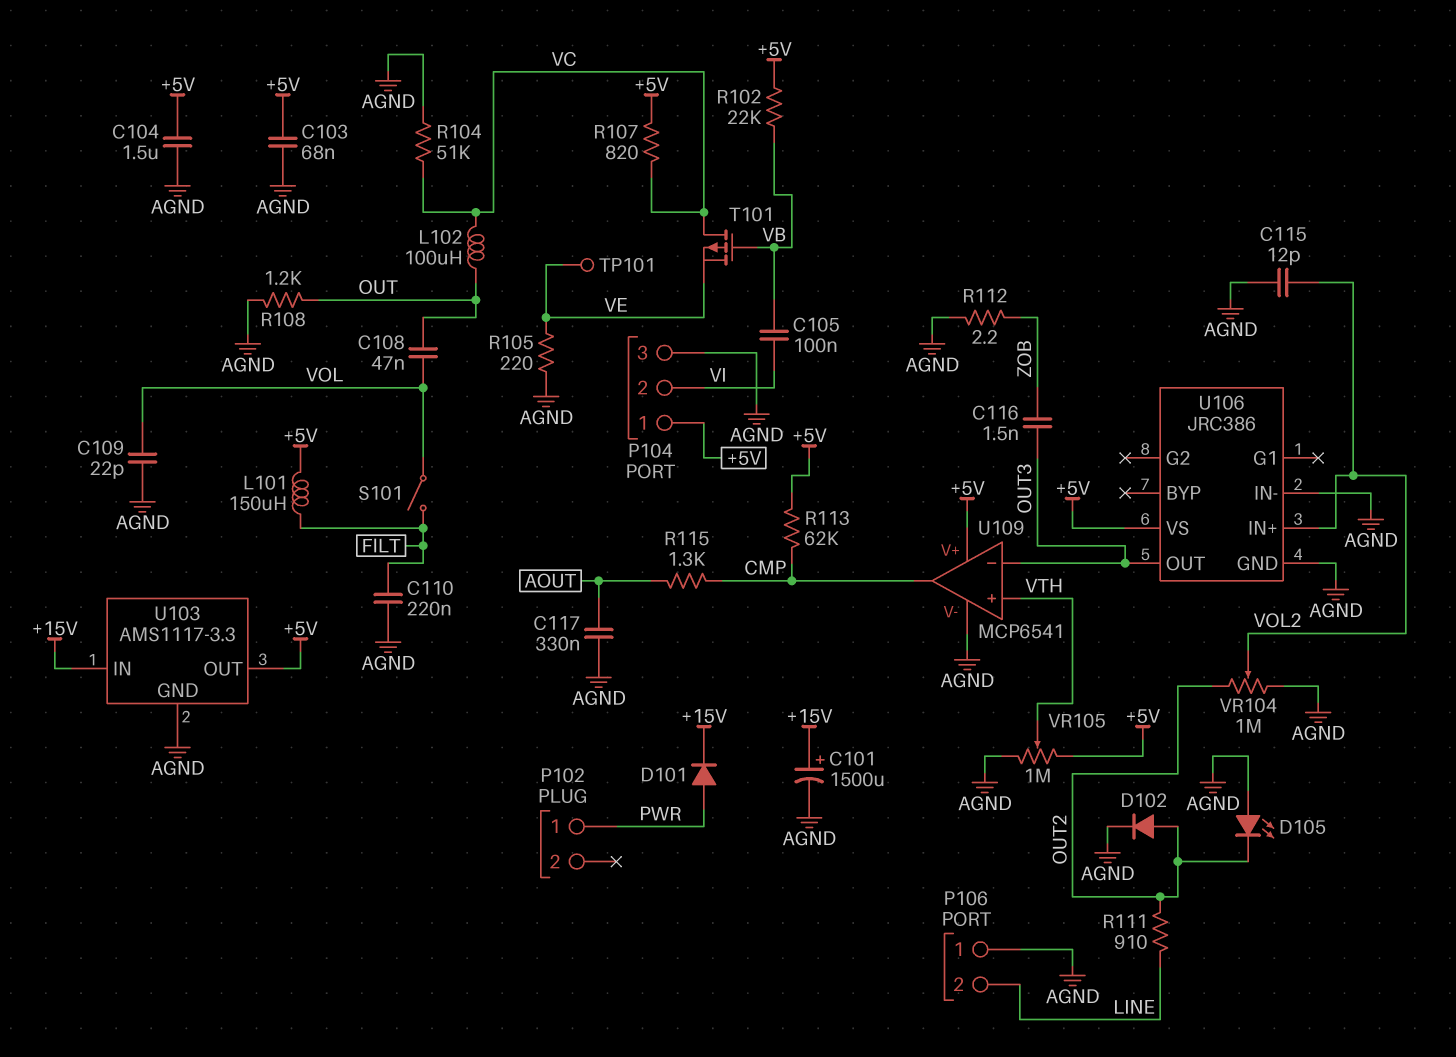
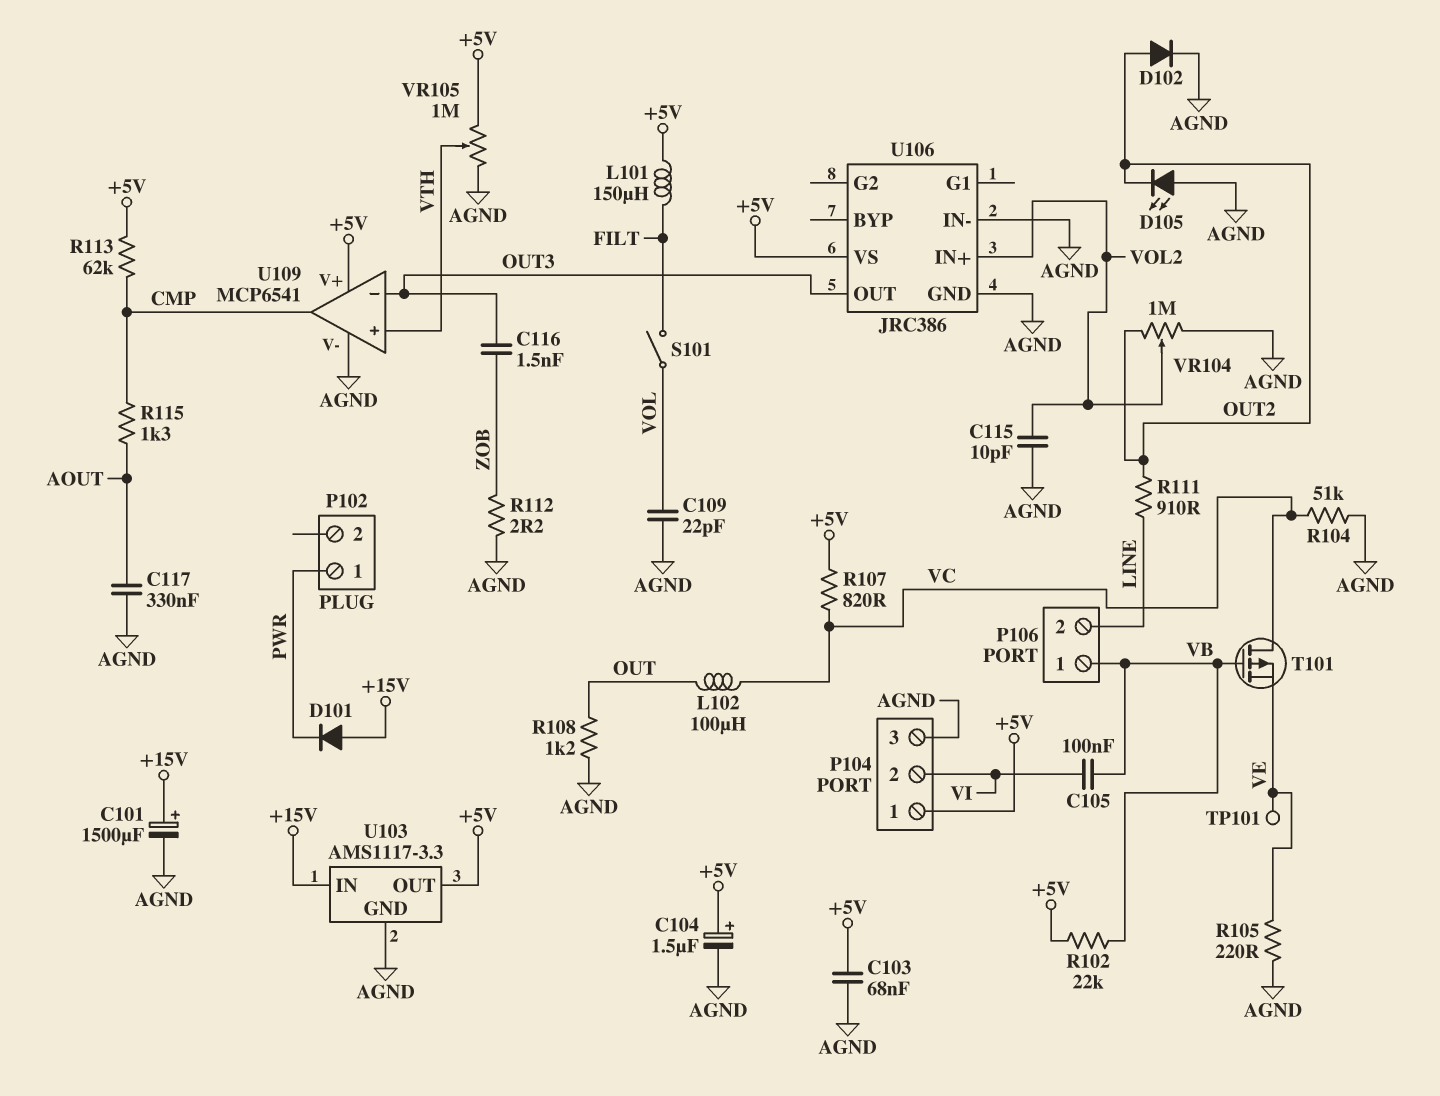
C104: 1.5uF (+5V, AGND) -> 1.5uF (plus +5V, minus AGND)
C108: 47nF (OUT, VOL) -> none
C110: 220nF (AGND, FILT) -> none
C115: 12pF (AGND, VOL2) -> 10pF (AGND, VOL2)
D101: diode (A PWR, K +15V) -> diode (A +15V, K PWR)
P106 pin 1: AGND -> VB

